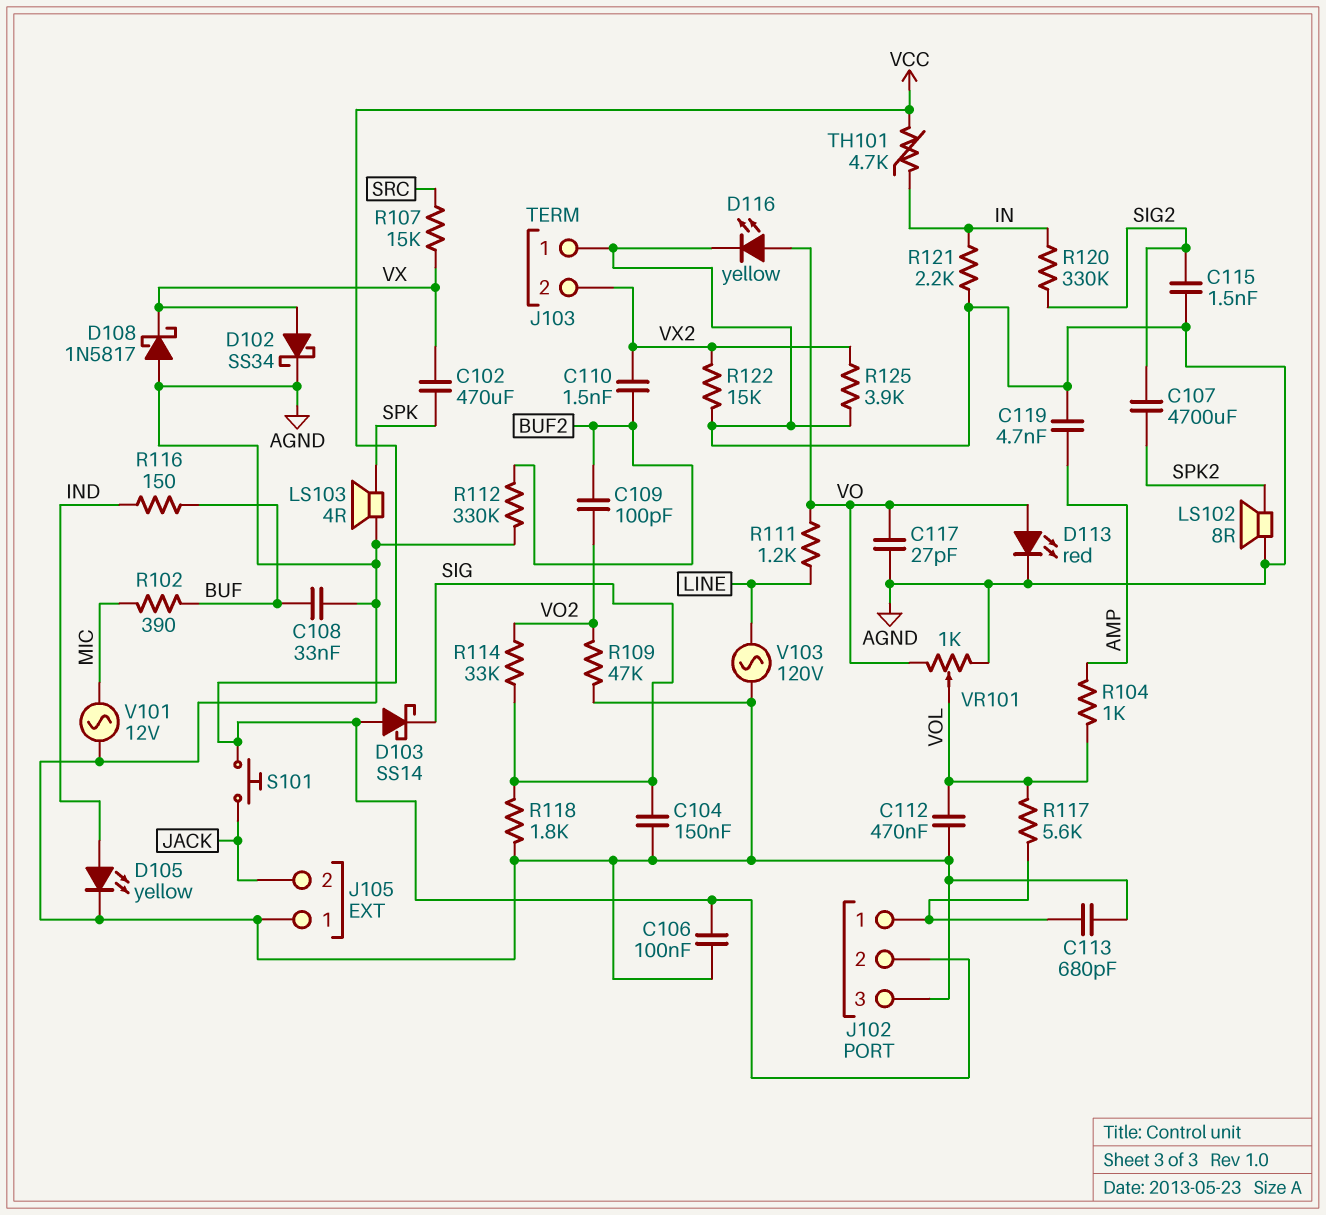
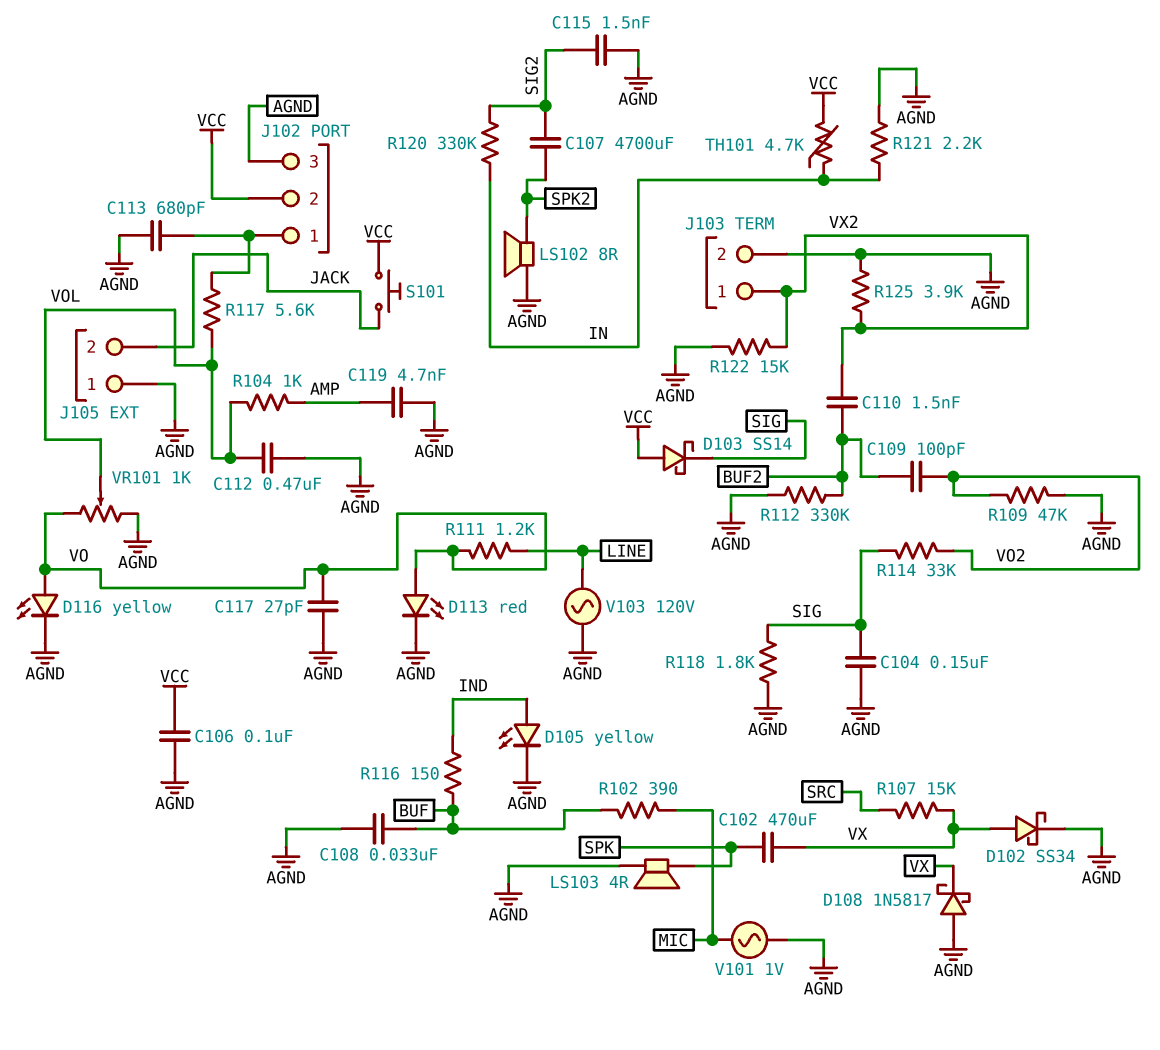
J103 pin 1: AGND -> VX2
J103 pin 2: VX2 -> AGND
V101: AC 12V (AGND, MIC) -> AC 1V (AGND, MIC)

